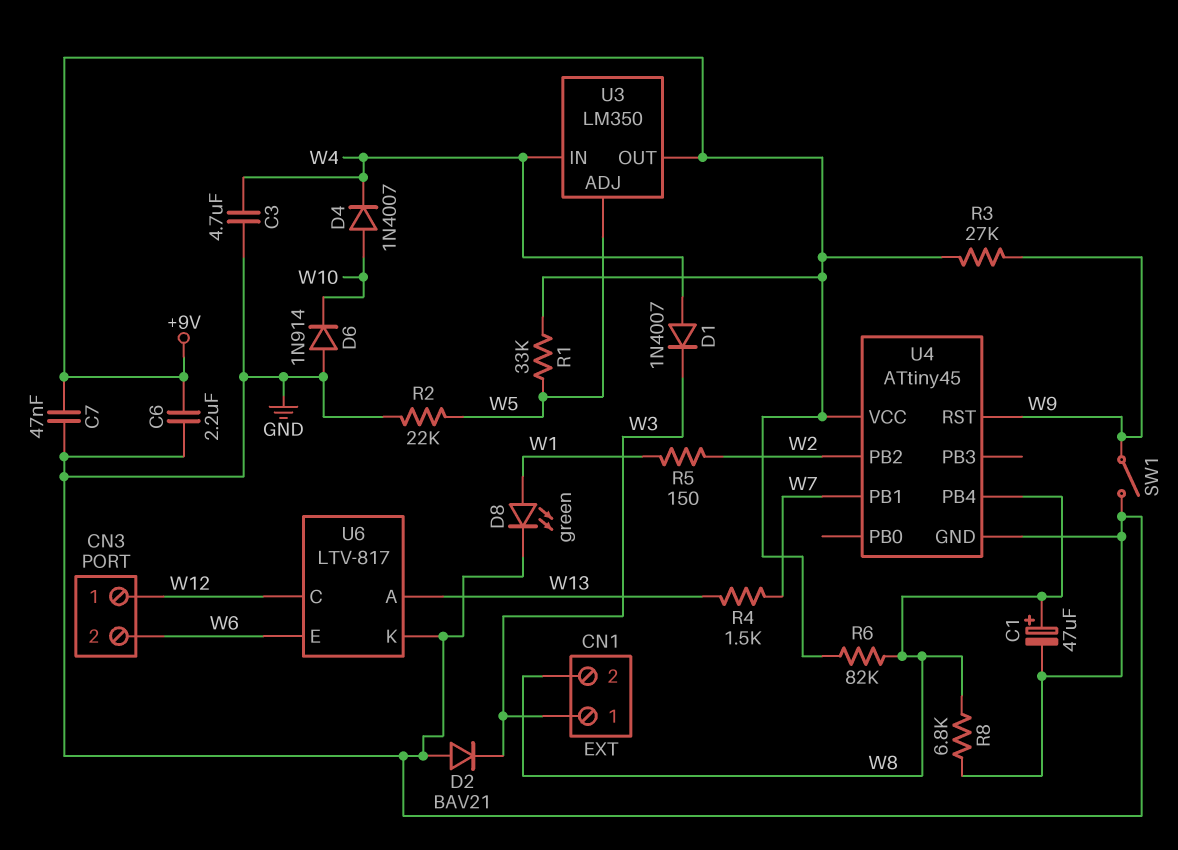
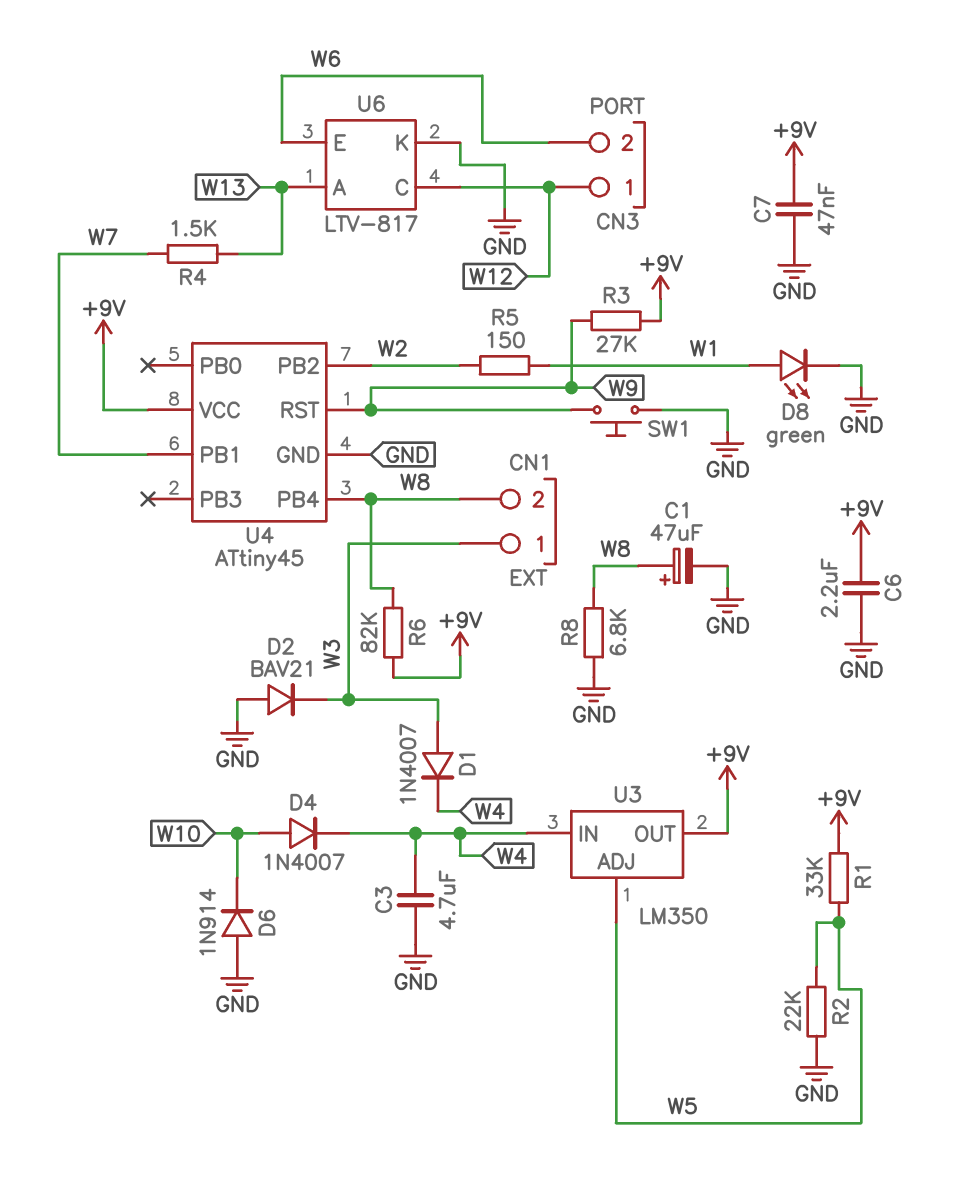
D1: diode 1N4007 (A W4, K W3) -> diode 1N4007 (A W3, K W4)
SW1: switch (GND, W9) -> button (GND, W9)

